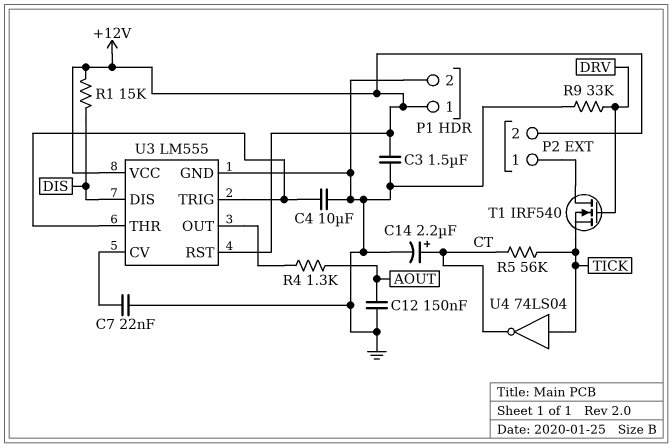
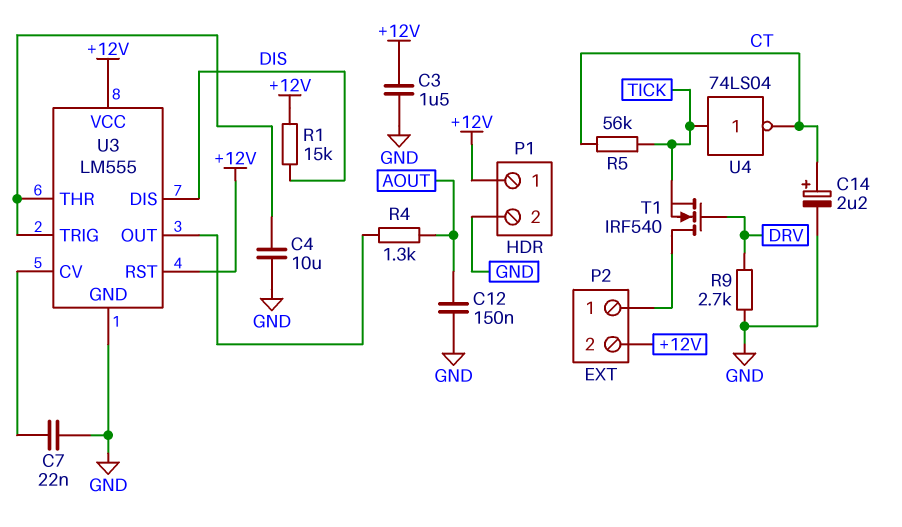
R9: 33k (DRV, GND) -> 2.7k (DRV, GND)

